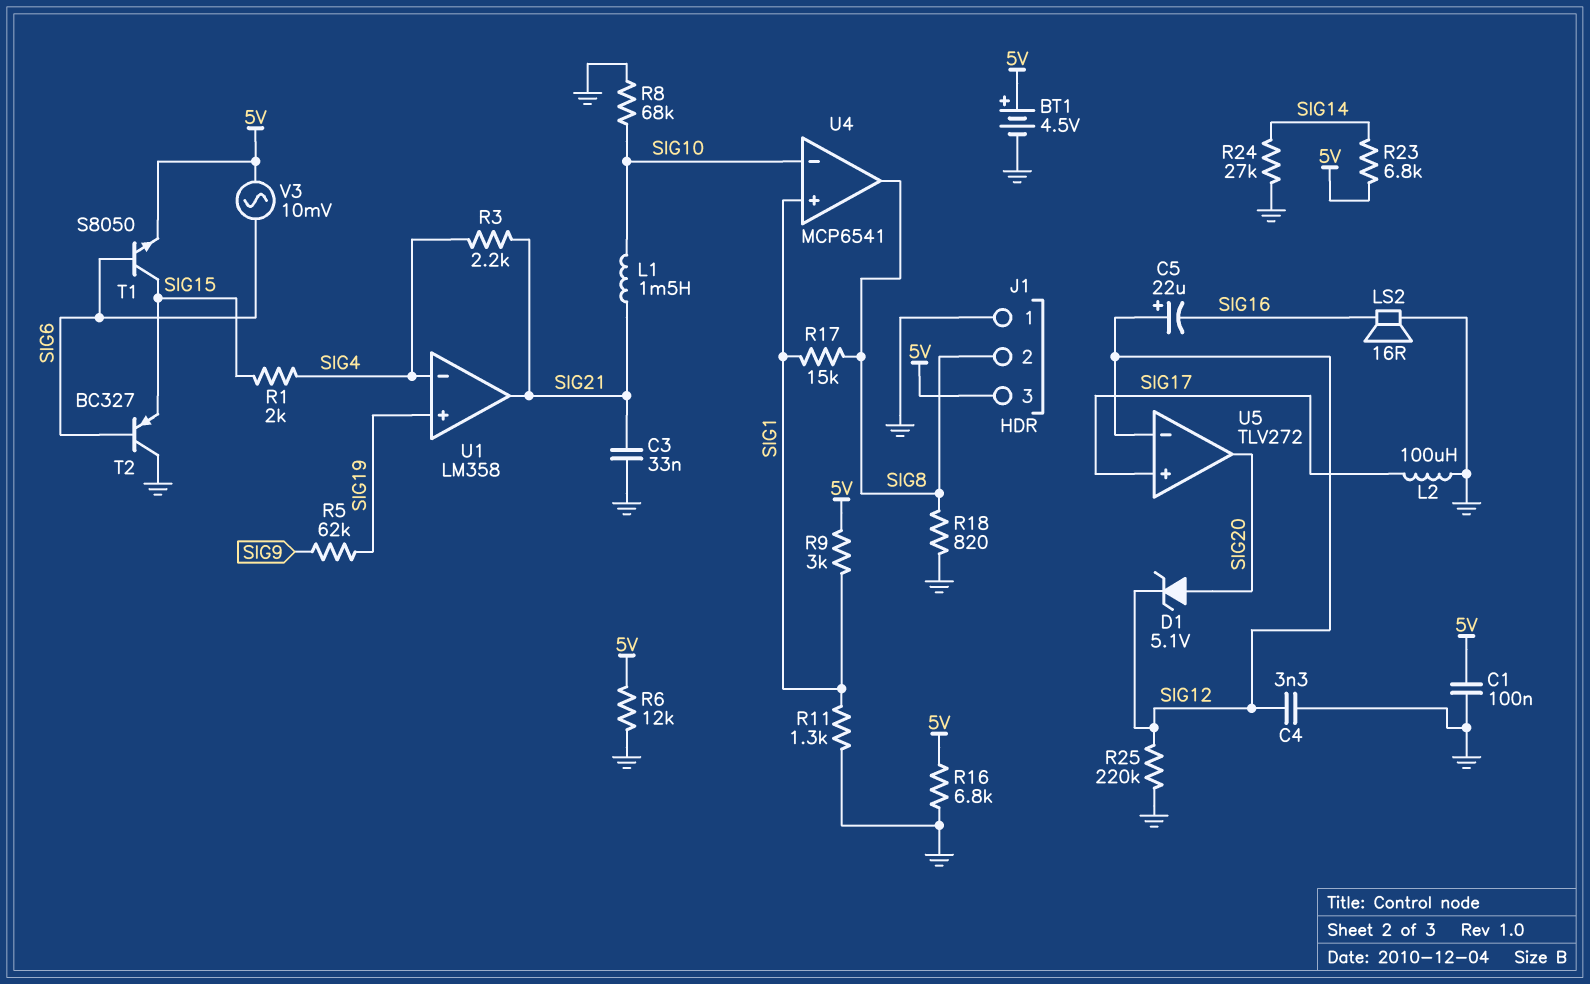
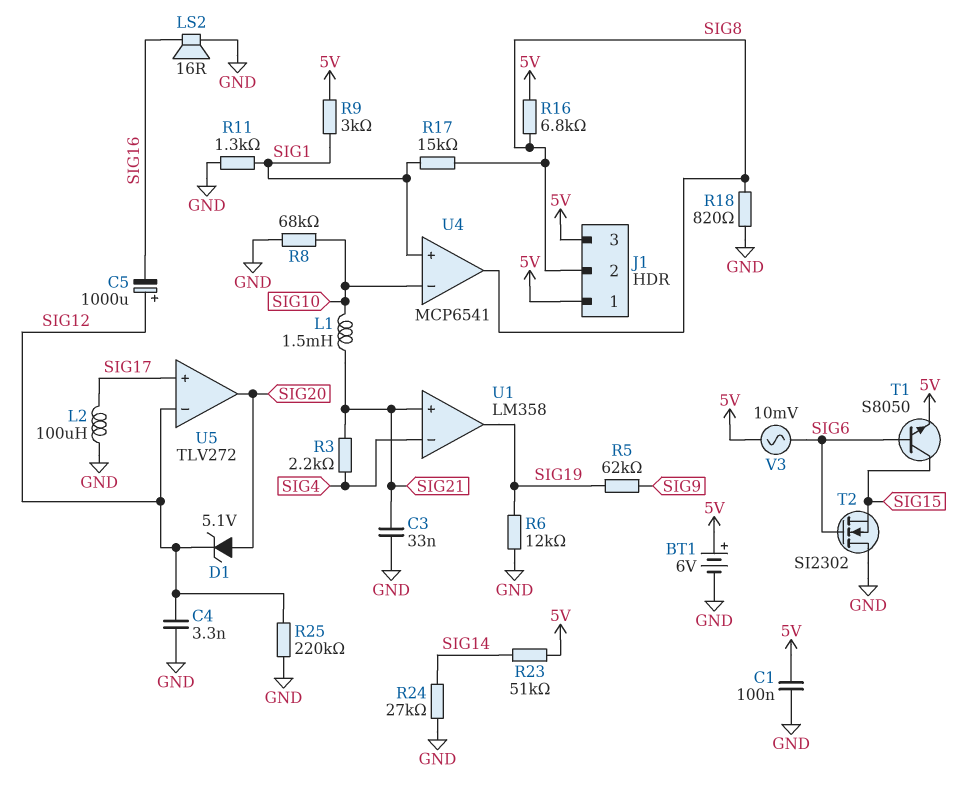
BT1: 4.5V (plus 5V, minus GND) -> 6V (plus 5V, minus GND)
C5: 22uF (plus SIG12, minus SIG16) -> 1000uF (plus SIG12, minus SIG16)
J1 pin 1: GND -> 5V
R1: 2k (SIG4, SIG15) -> none
R6: 12k (5V, GND) -> 12k (GND, SIG19)
R16: 6.8k (5V, GND) -> 6.8k (5V, SIG8)
R23: 6.8k (5V, SIG14) -> 51k (5V, SIG14)
T2: PNP BC327 (B SIG6, C GND, E SIG15) -> NMOS SI2302 (G SIG6, D GND, S SIG15)
U1 pin in+: SIG19 -> SIG21
U1 pin out: SIG21 -> SIG19

